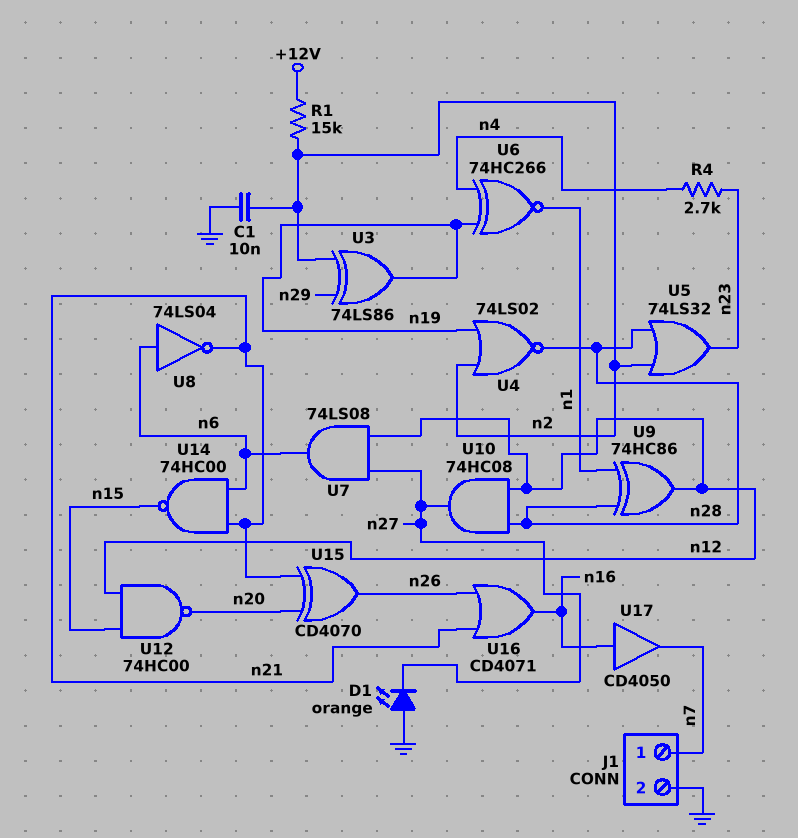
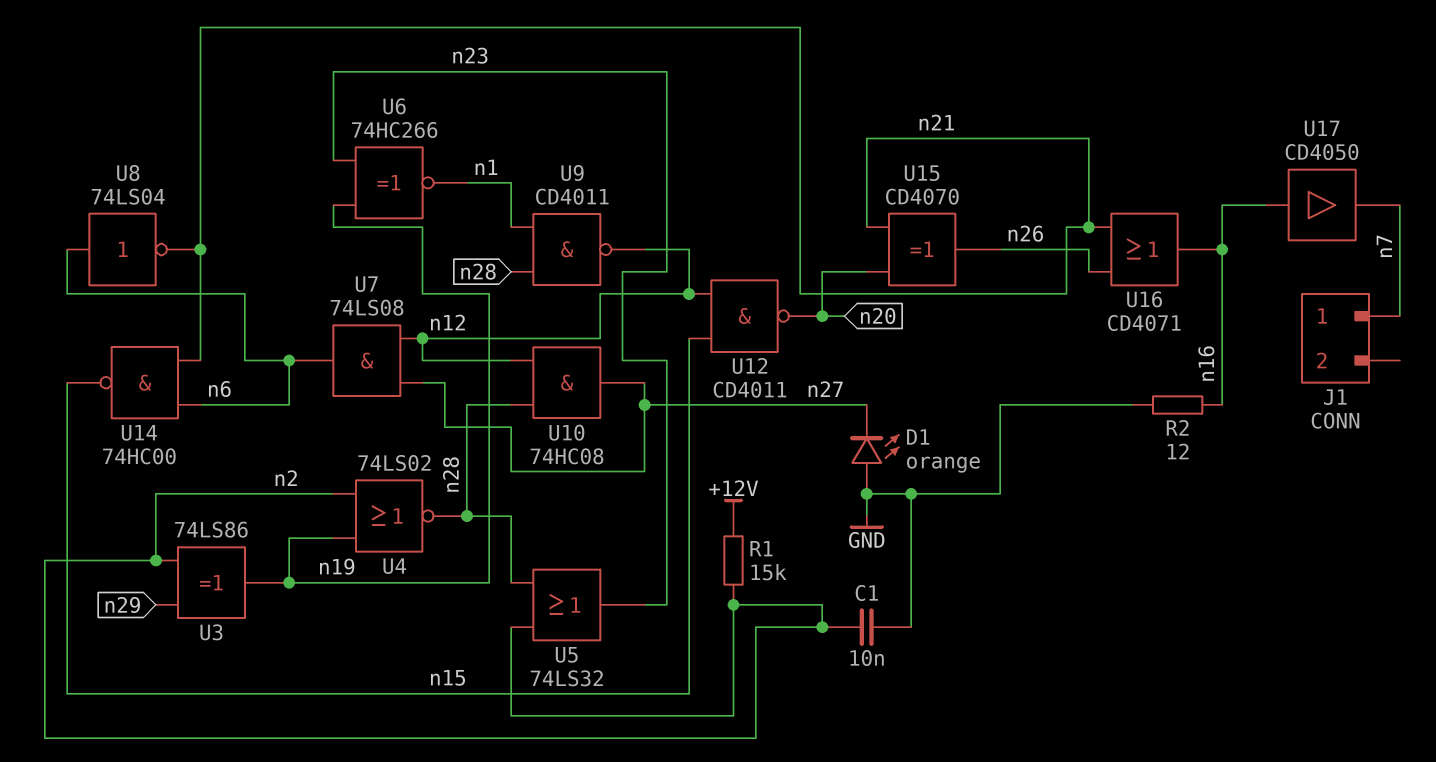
J1 pin 2: GND -> none
R2: none -> 12 (GND, n16)
R4: 2.7k (n4, n23) -> none
U6: XNOR 74HC266 (in n4, in n19, out n1) -> XNOR 74HC266 (in n19, in n23, out n1)
U9: XOR 74HC86 (in n1, in n28, out n12) -> NAND CD4011 (in n1, in n28, out n12)
U12: NAND 74HC00 (in n12, in n15, out n20) -> NAND CD4011 (in n12, in n15, out n20)

